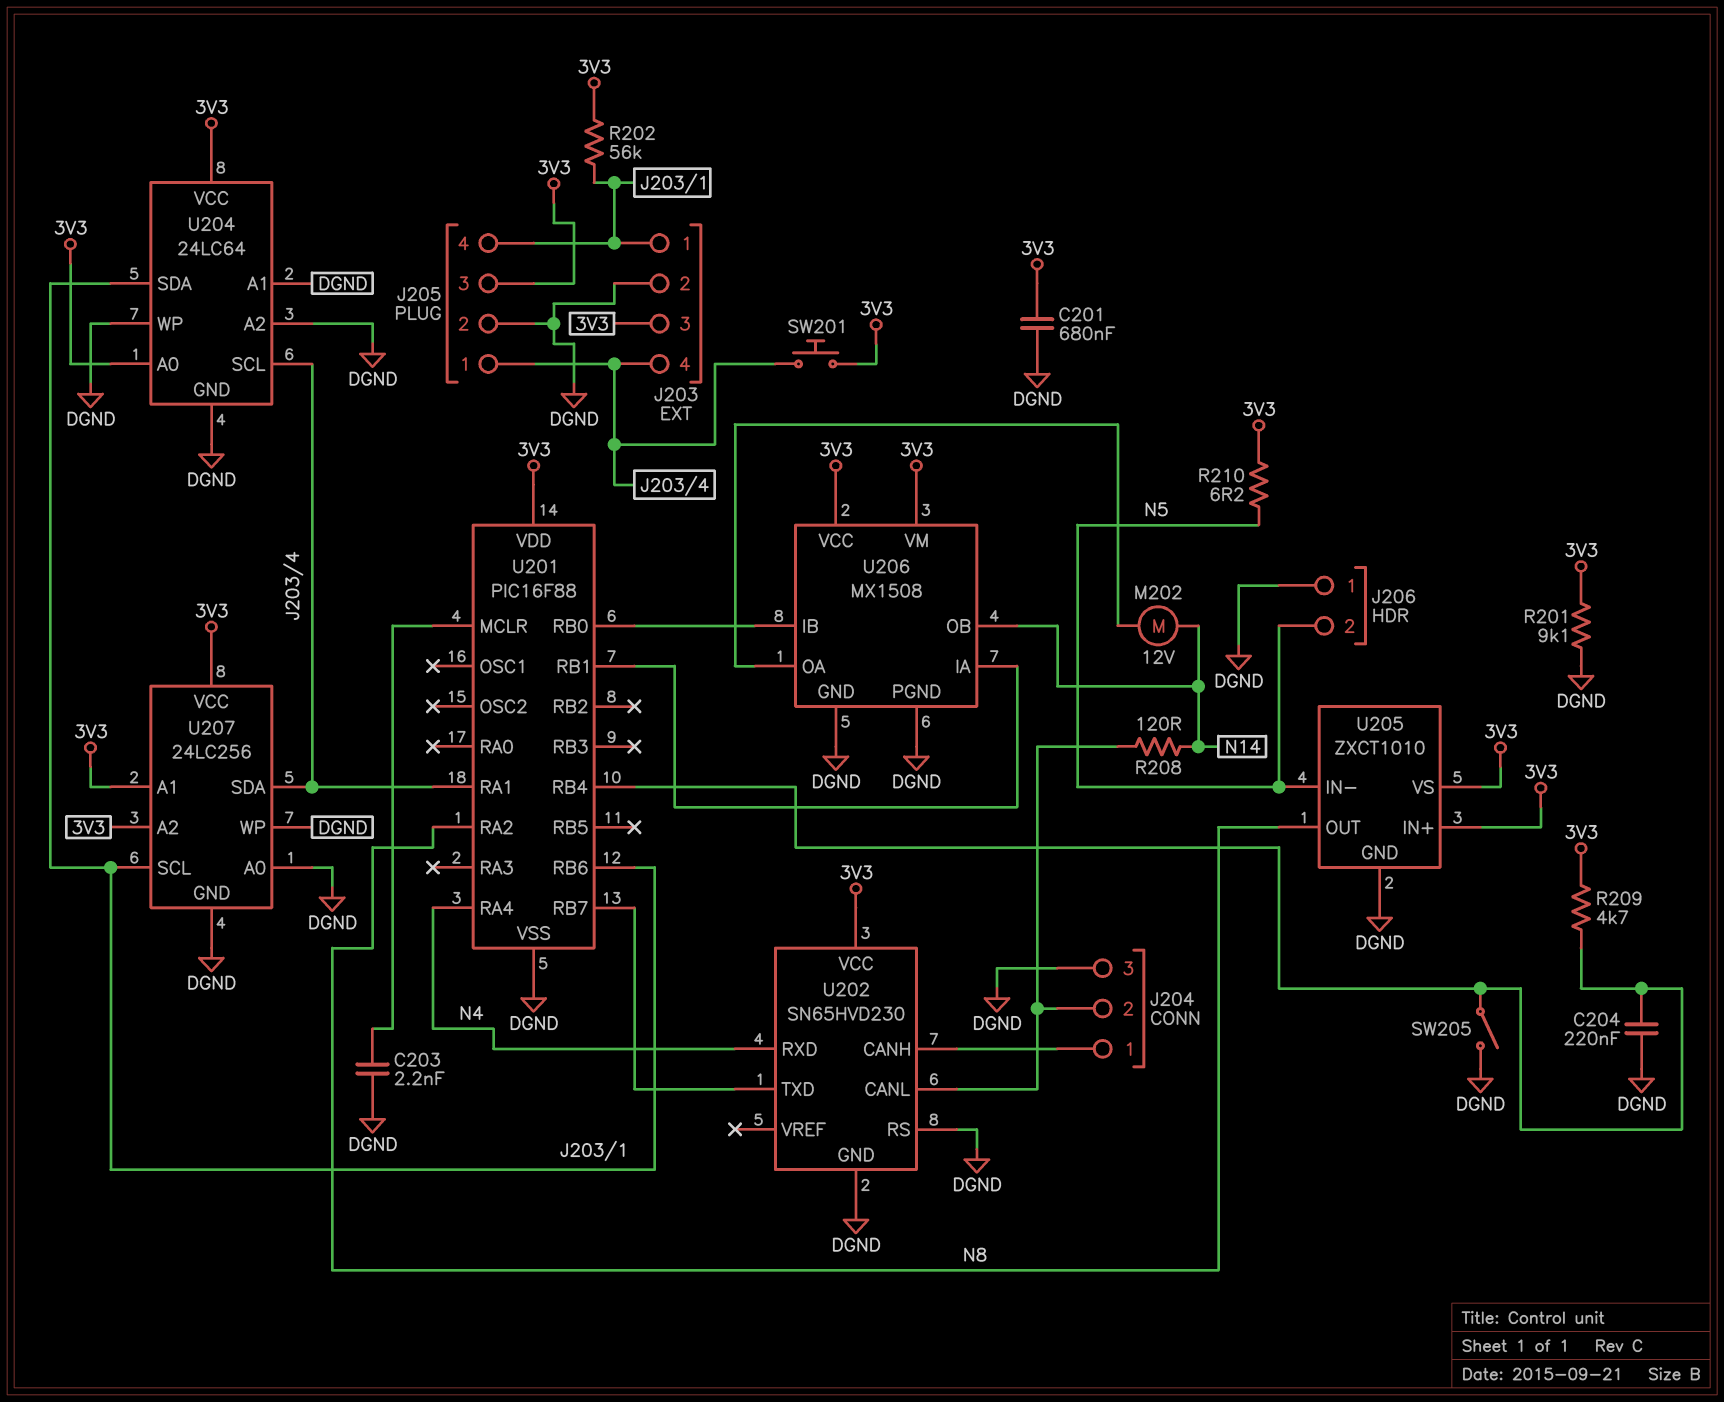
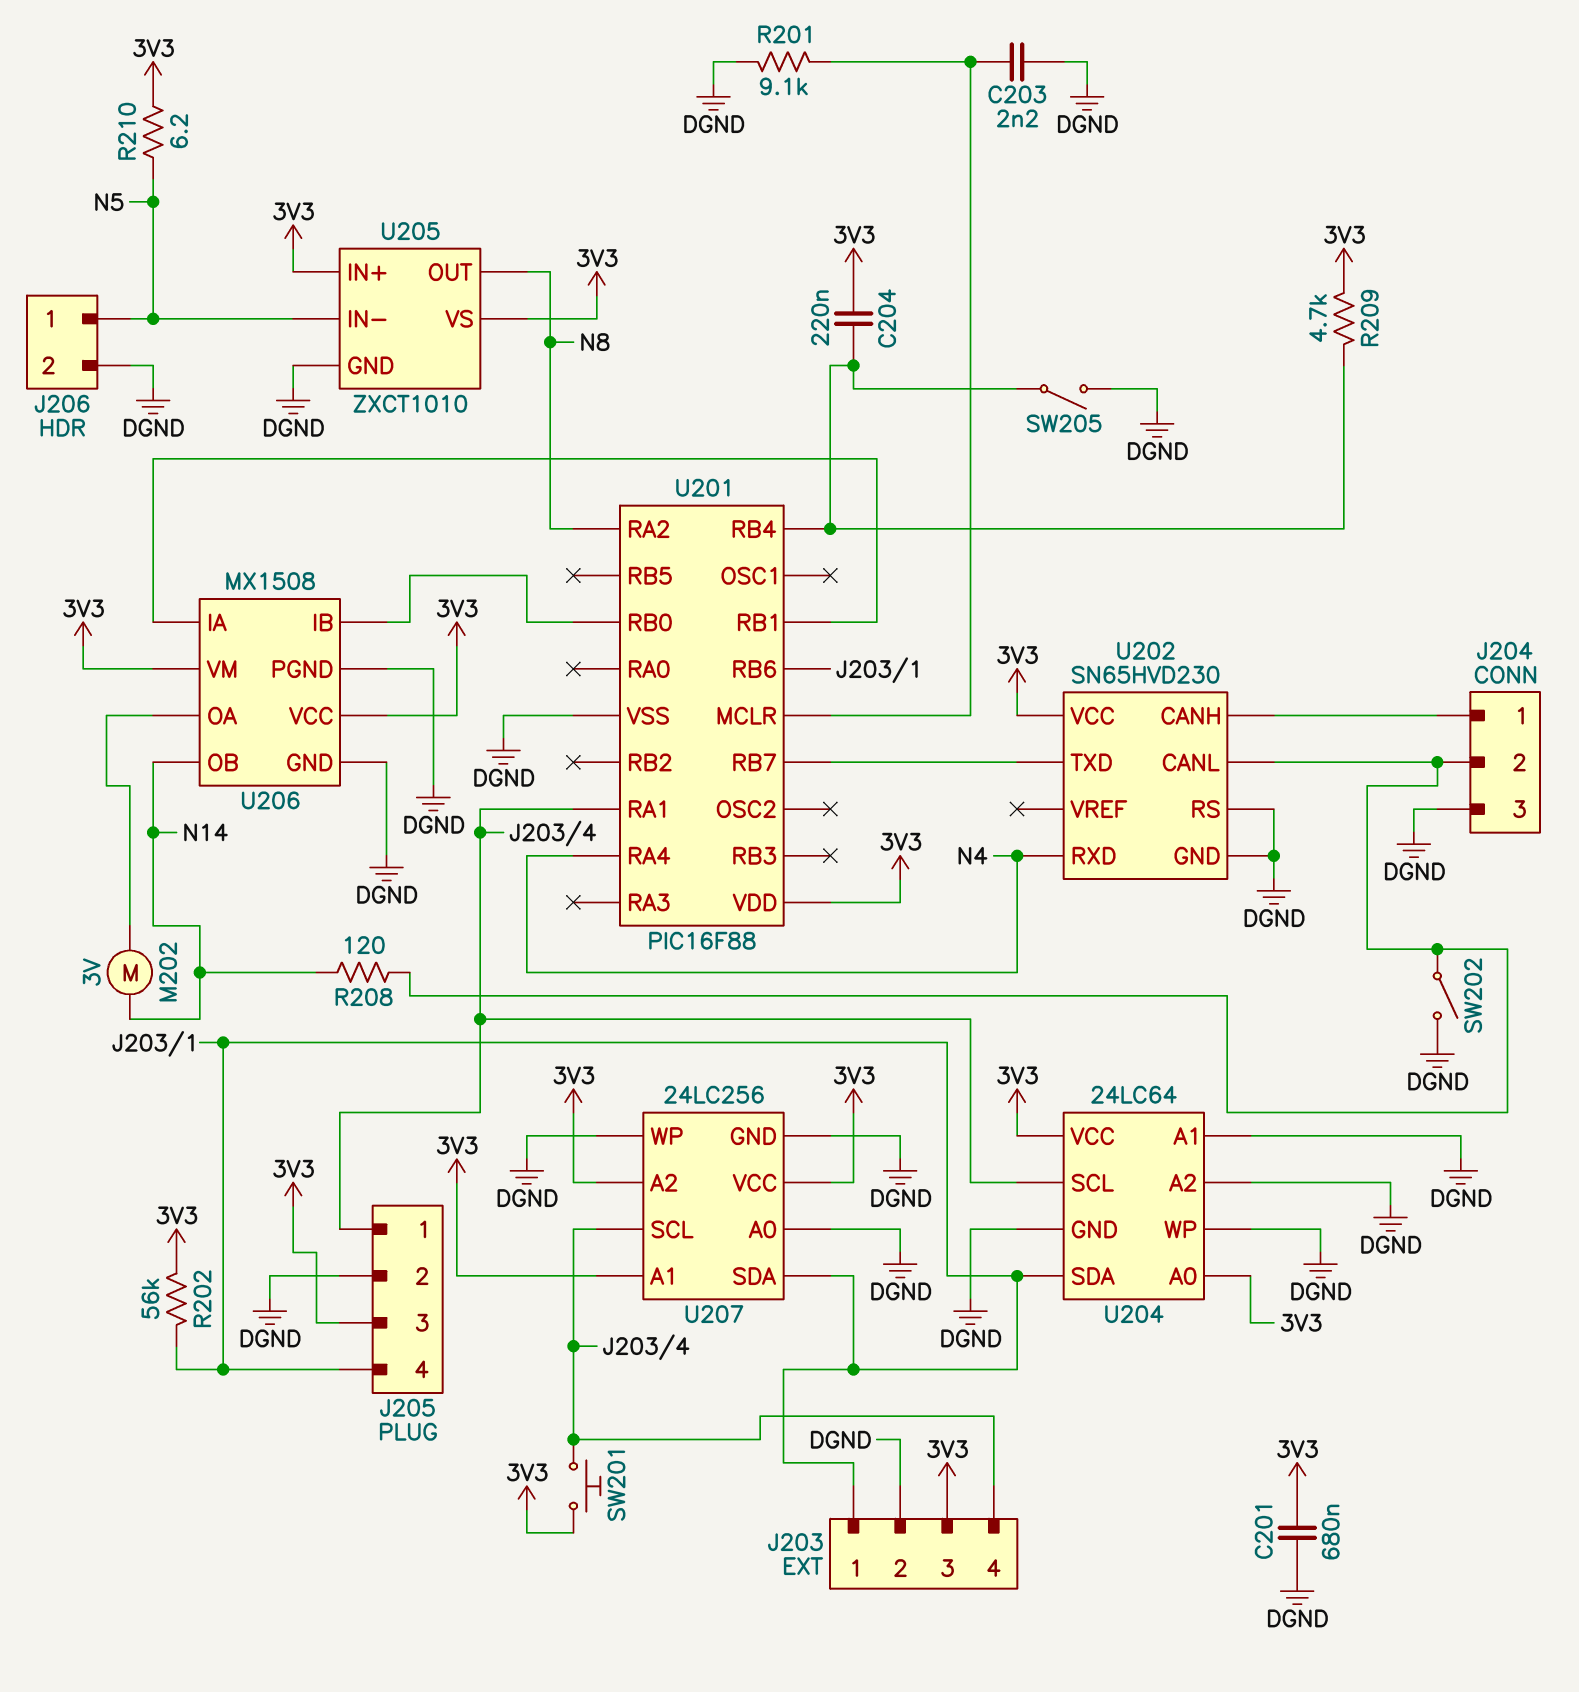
C204: 220nF (DGND, U201/RB4) -> 220nF (3V3, U201/RB4)
J206 pin 1: DGND -> N5
J206 pin 2: N5 -> DGND
M202: motor 12V (N14, U206/OA) -> motor 3V (N14, U206/OA)
R201: 9.1k (3V3, DGND) -> 9.1k (DGND, U201/MCLR)
SW202: none -> switch (DGND, J204/2)
U207 pin SCL: J203/1 -> J203/4
U207 pin SDA: J203/4 -> J203/1

